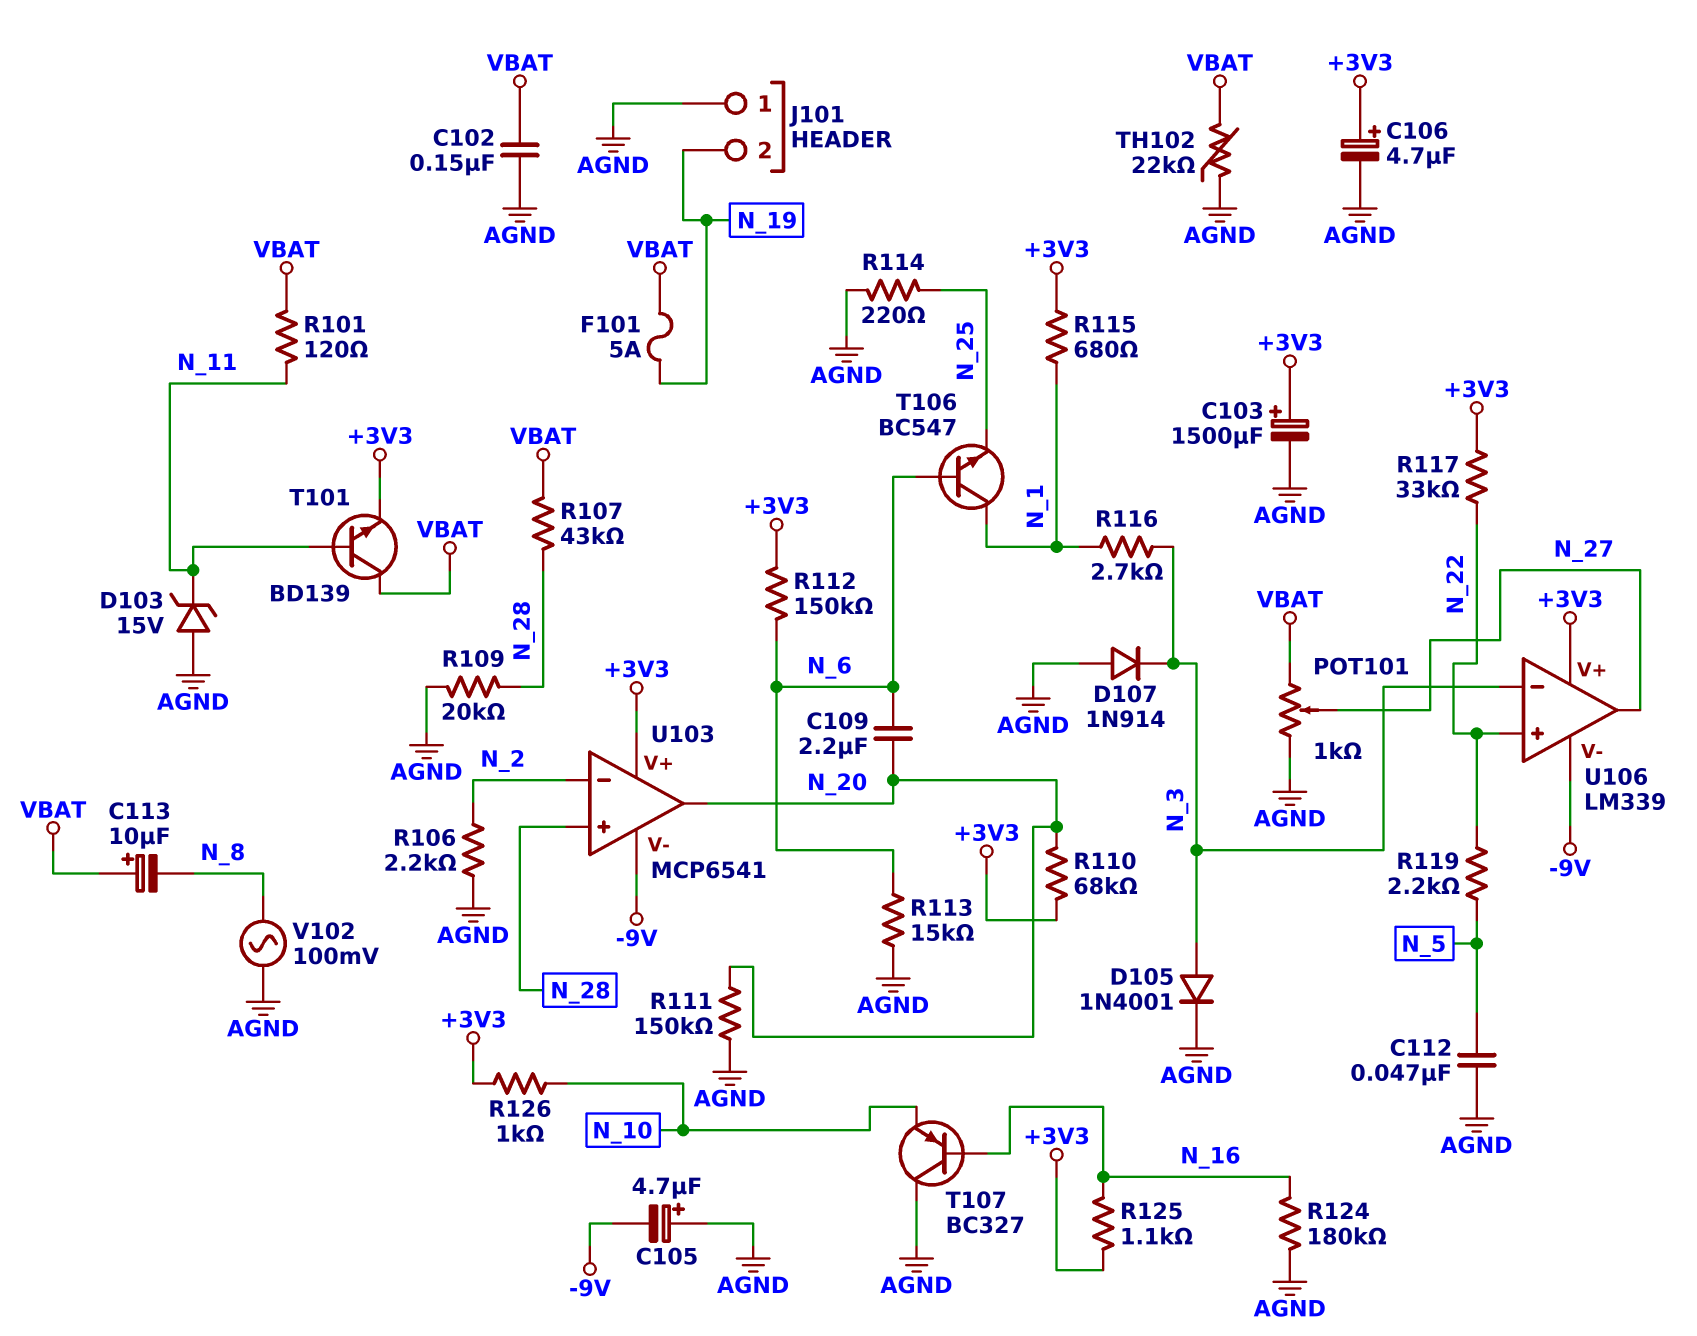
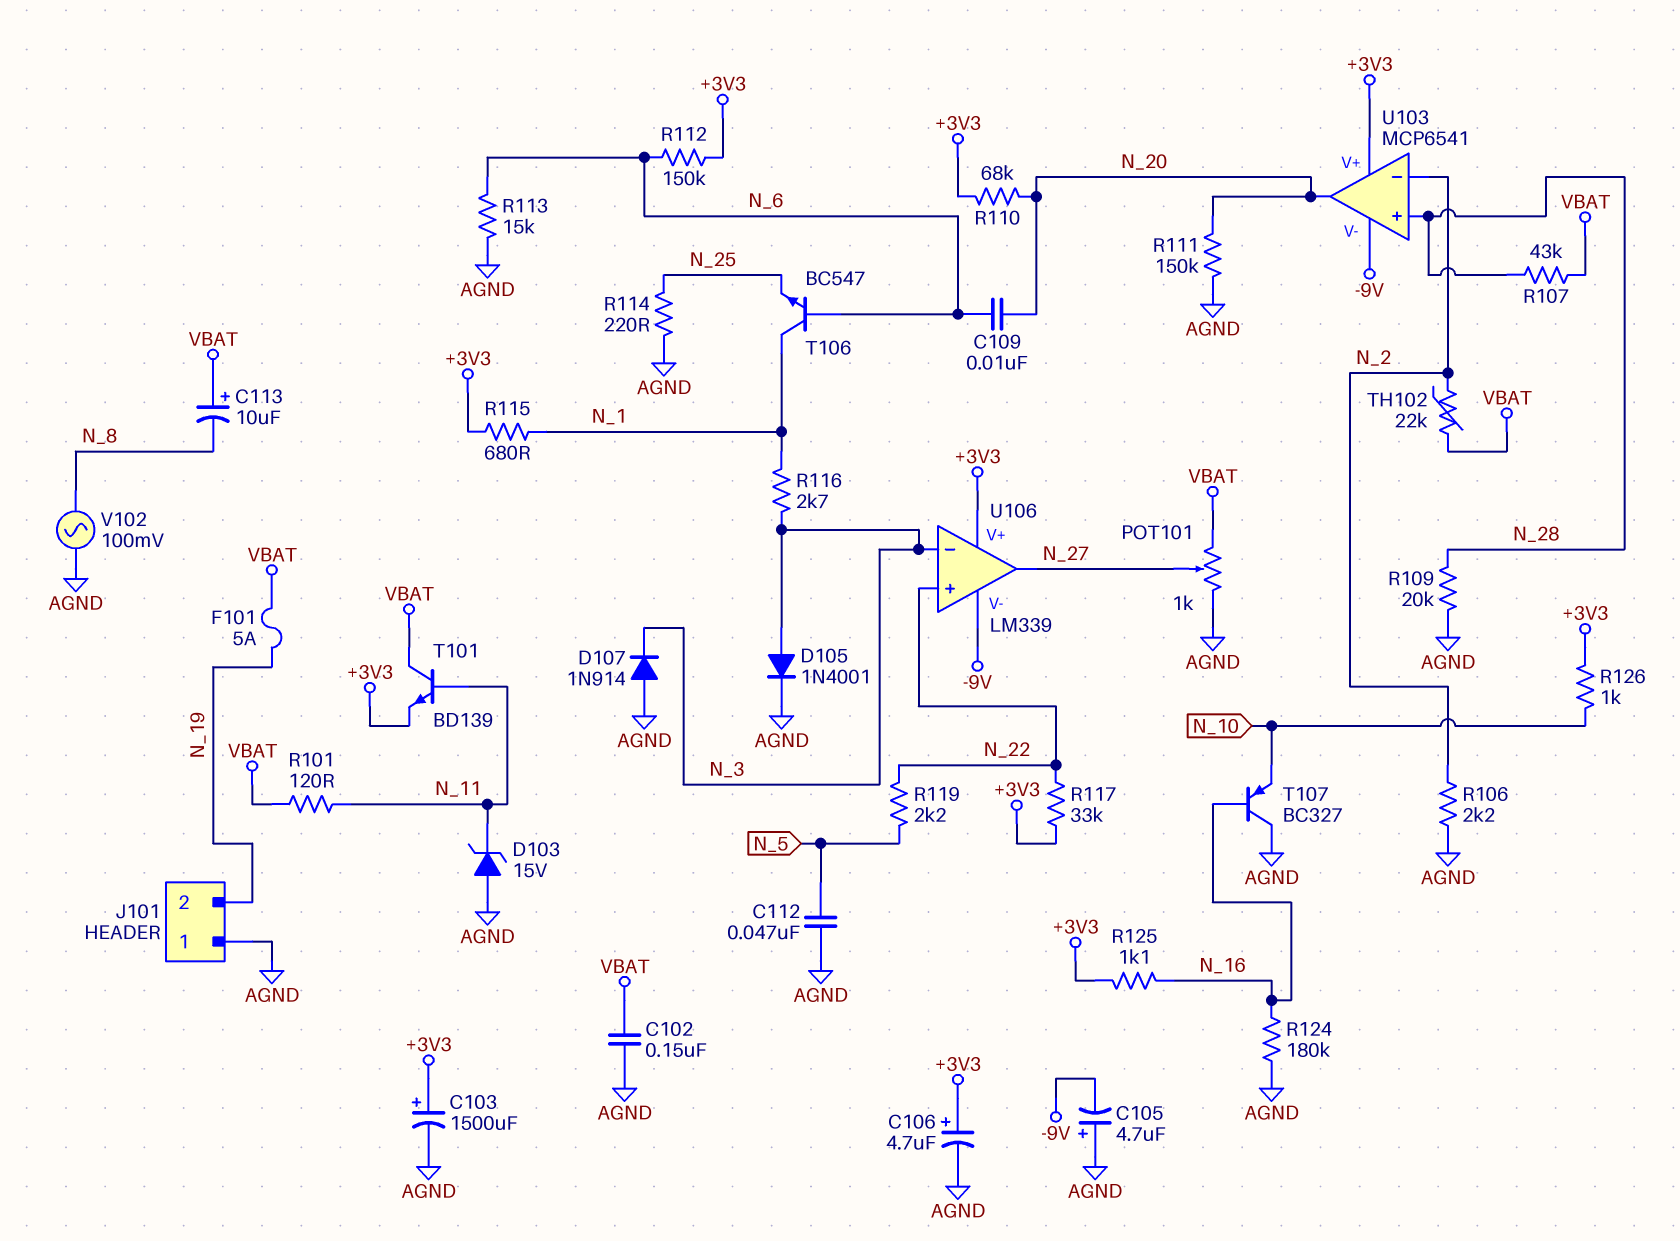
C109: 2.2uF (N_6, N_20) -> 10nF (N_6, N_20)
TH102: 22k (AGND, VBAT) -> 22k (N_2, VBAT)

